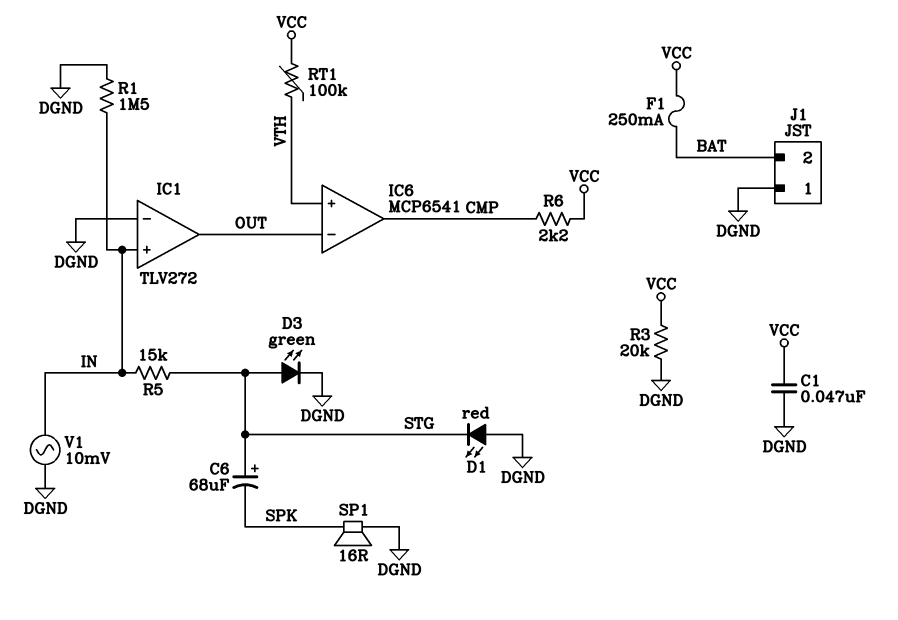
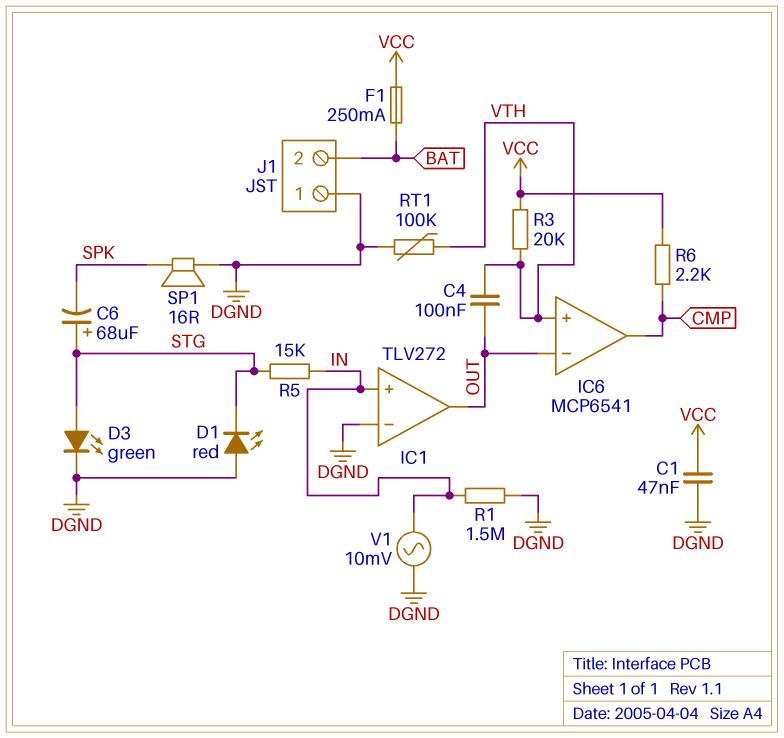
C4: none -> 100nF (OUT, VTH)
R3: 20k (DGND, VCC) -> 20k (VCC, VTH)
RT1: 100k (VCC, VTH) -> 100k (DGND, VTH)

